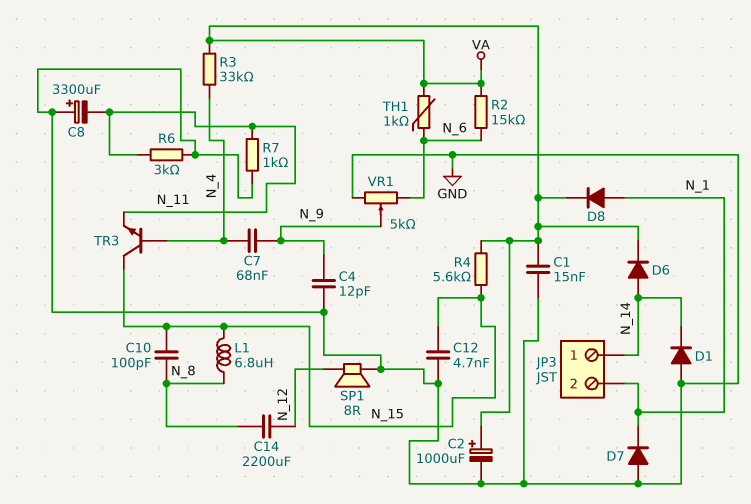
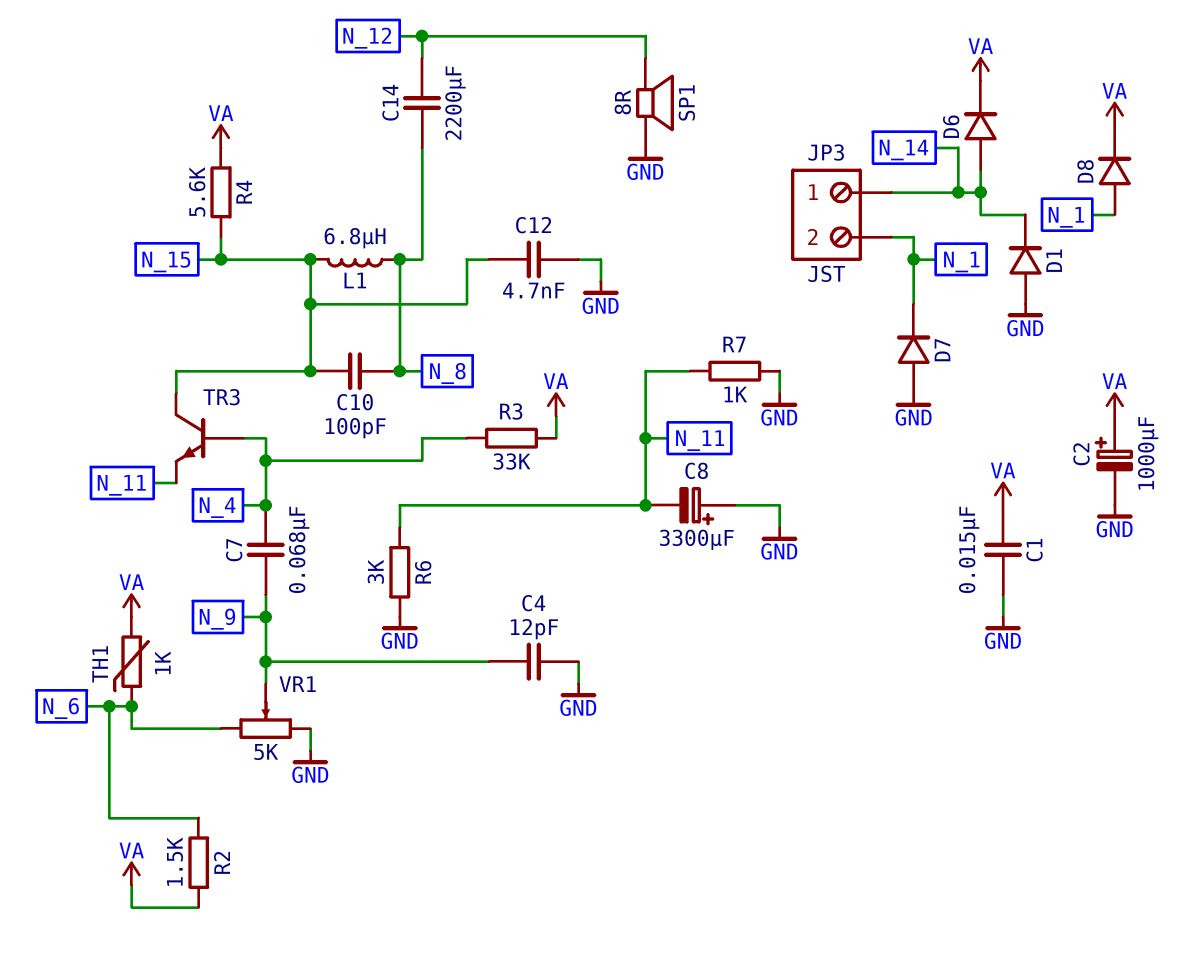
R2: 15k (N_6, VA) -> 1.5k (N_6, VA)

